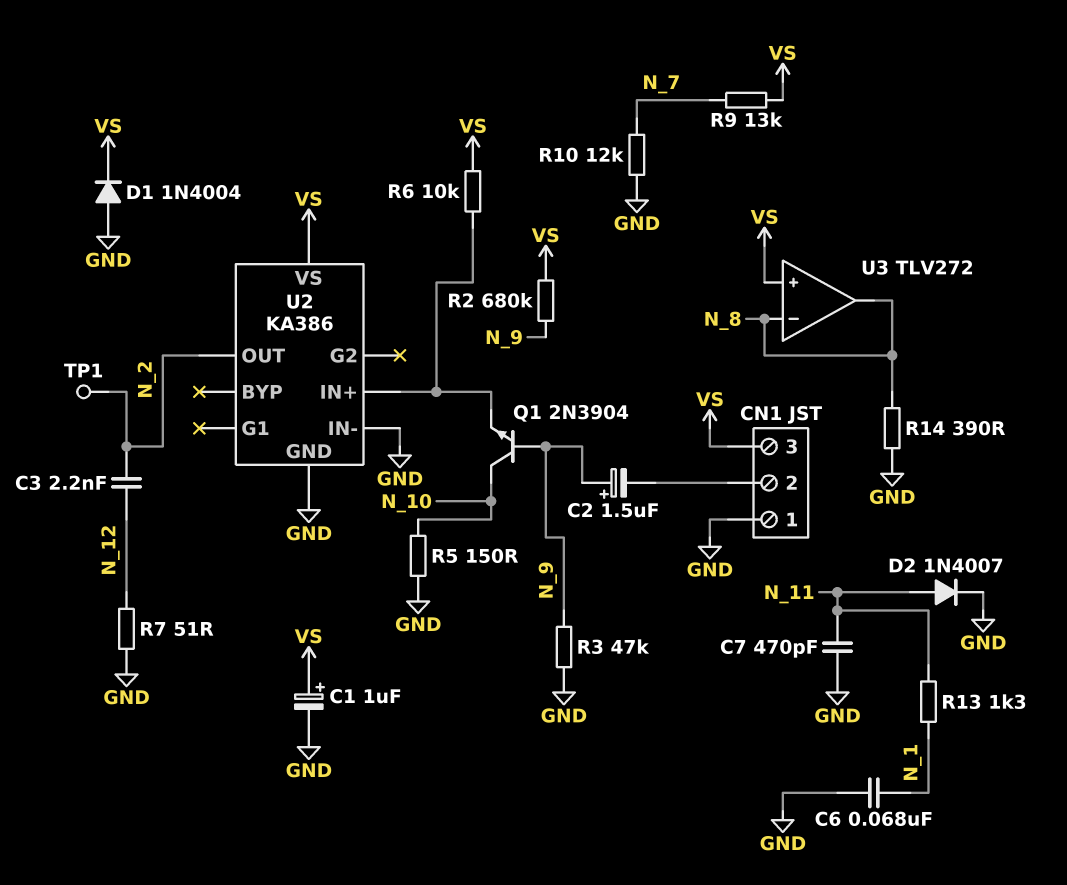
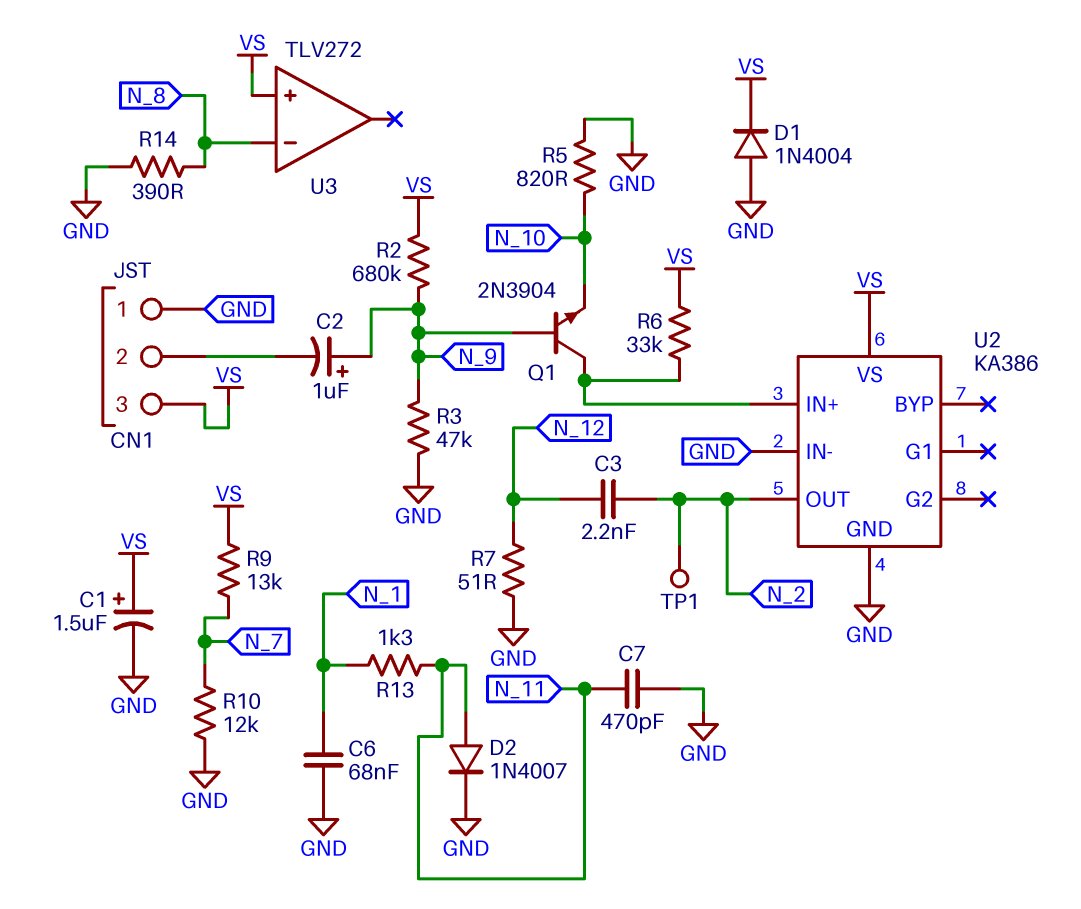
C1: 1uF (plus VS, minus GND) -> 1.5uF (plus VS, minus GND)
C2: 1.5uF (plus N_9, minus CN1/2) -> 1uF (plus N_9, minus CN1/2)
Q1: NPN 2N3904 (B N_9, C N_10, E U2/IN+) -> NPN 2N3904 (B N_9, C U2/IN+, E N_10)
R5: 150 (GND, N_10) -> 820 (GND, N_10)
R6: 10k (U2/IN+, VS) -> 33k (U2/IN+, VS)
U3 pin out: N_8 -> none

